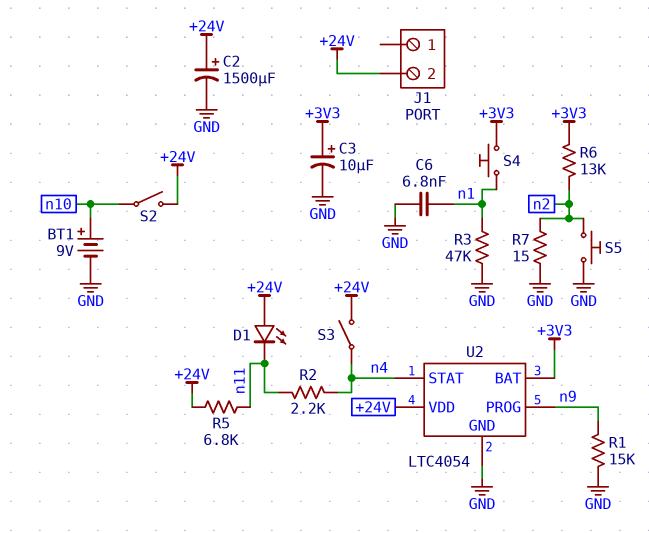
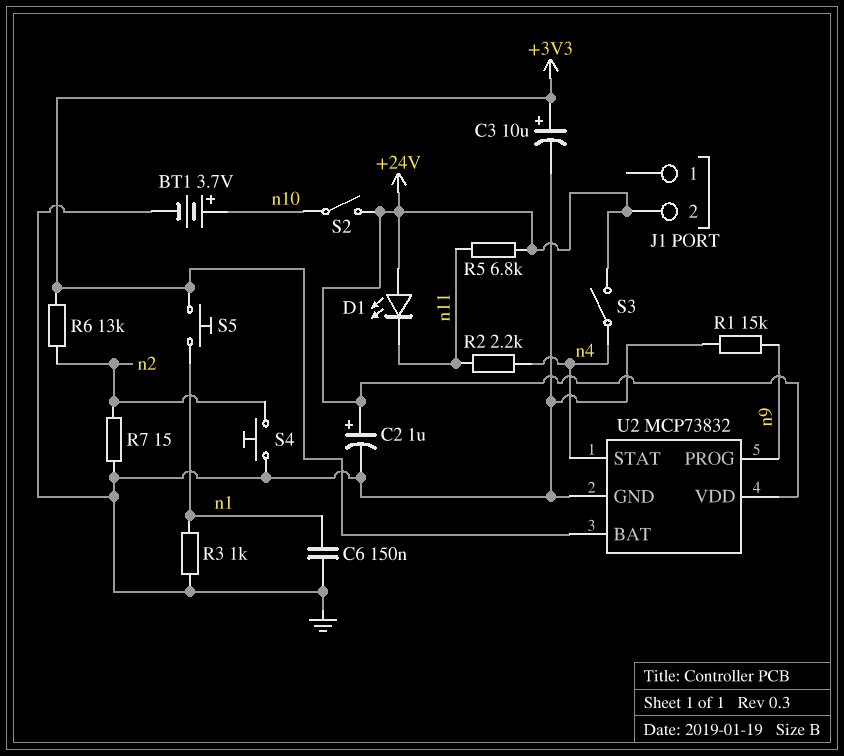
BT1: 9V (plus n10, minus GND) -> 3.7V (plus n10, minus GND)
C2: 1500uF (plus +24V, minus GND) -> 1uF (plus +24V, minus GND)
C6: 6.8nF (GND, n1) -> 150nF (GND, n1)
R3: 47k (GND, n1) -> 1k (GND, n1)
S4: button (+3V3, n1) -> button (GND, n2)
S5: button (GND, n2) -> button (+3V3, n1)
U2: LTC4054 -> MCP73832

